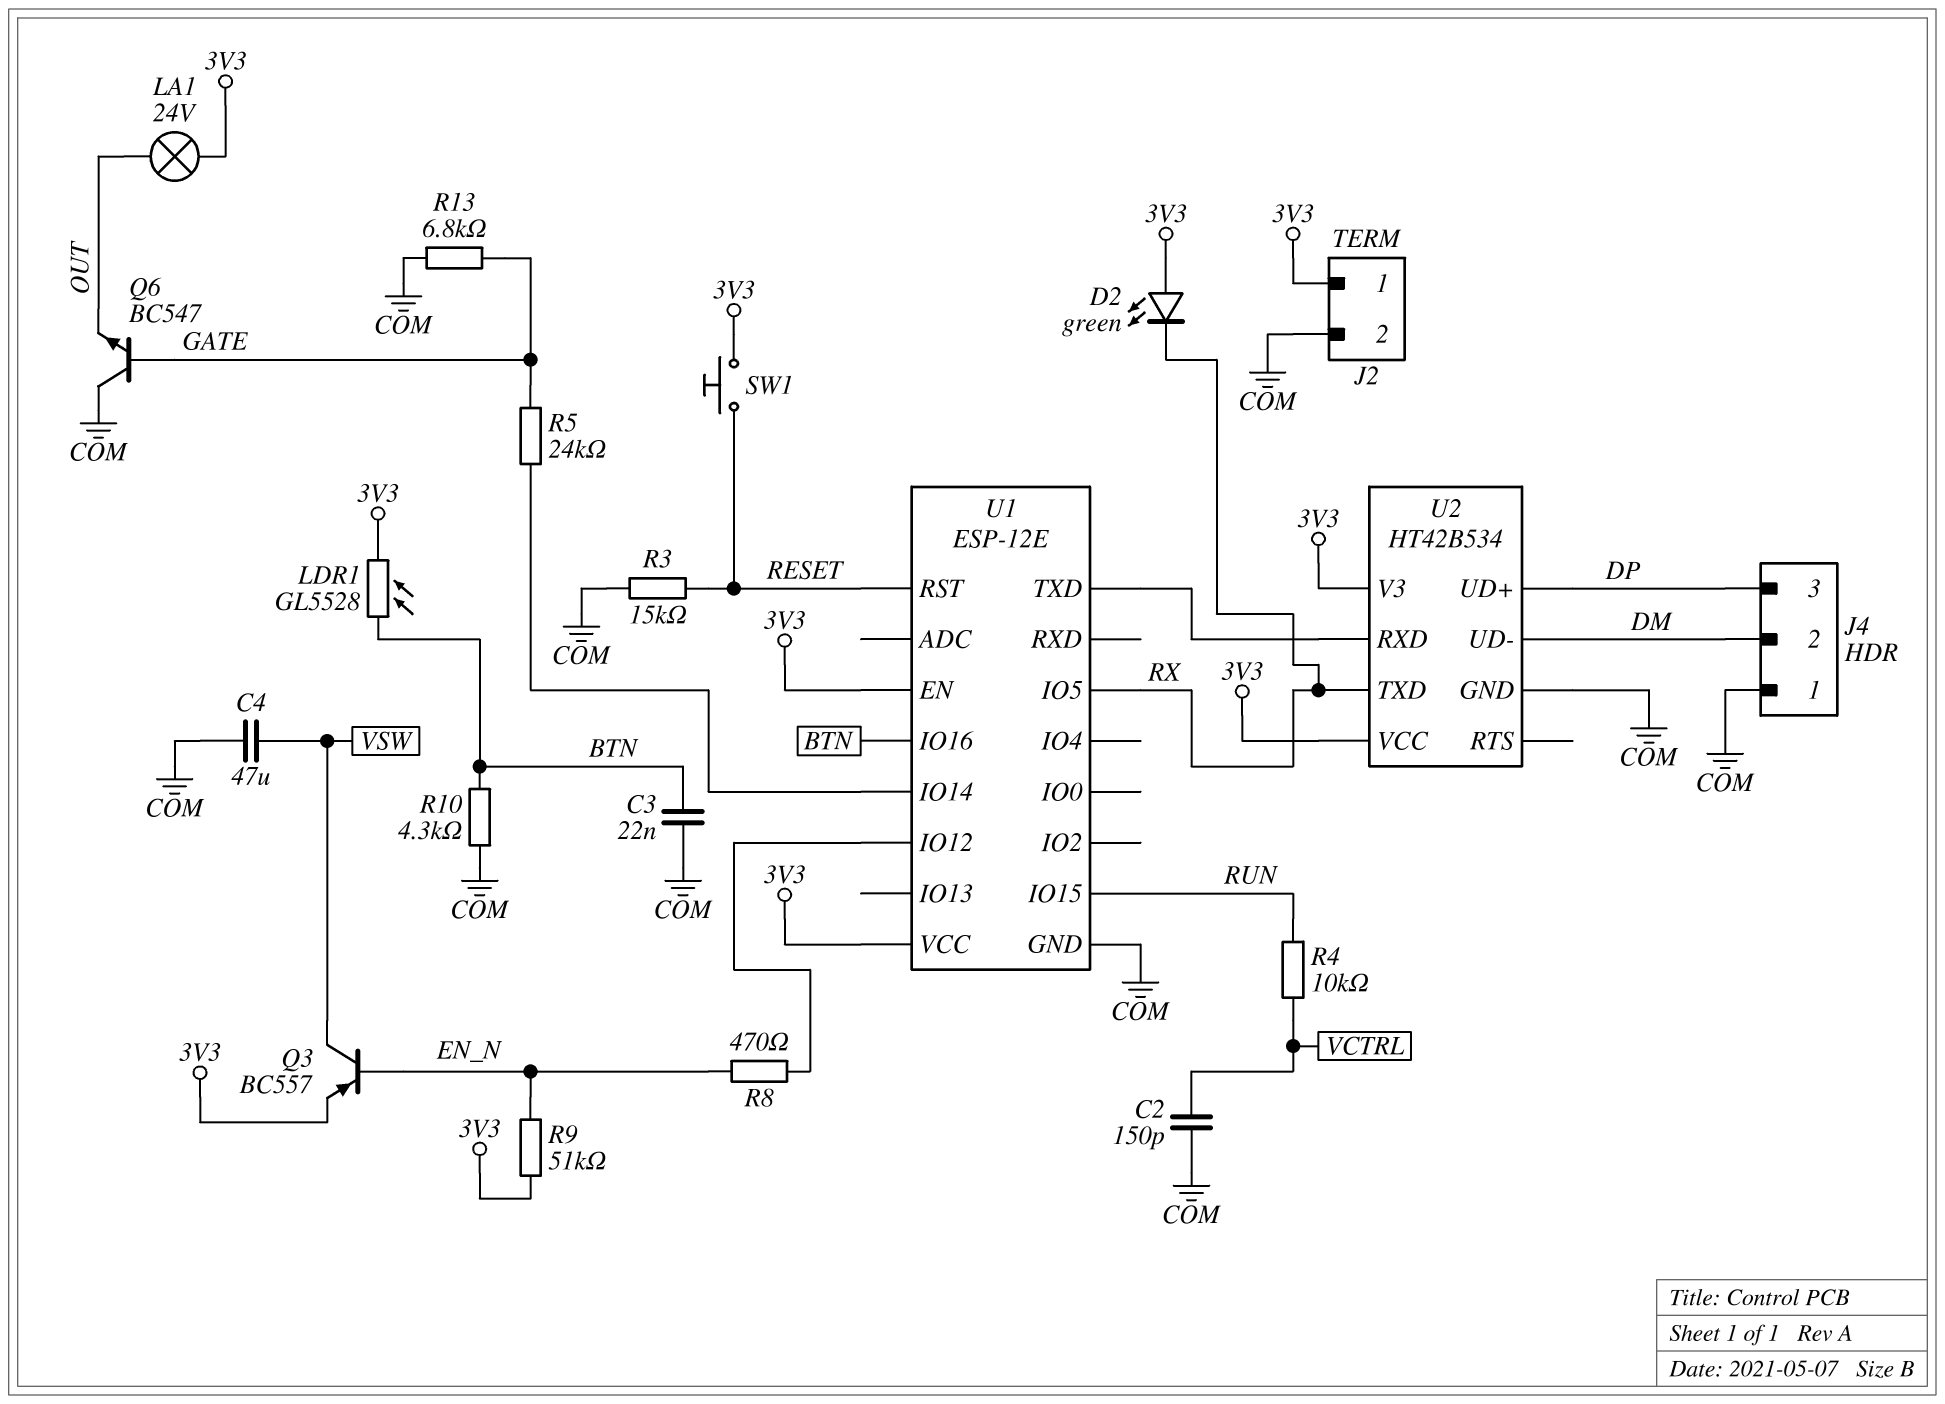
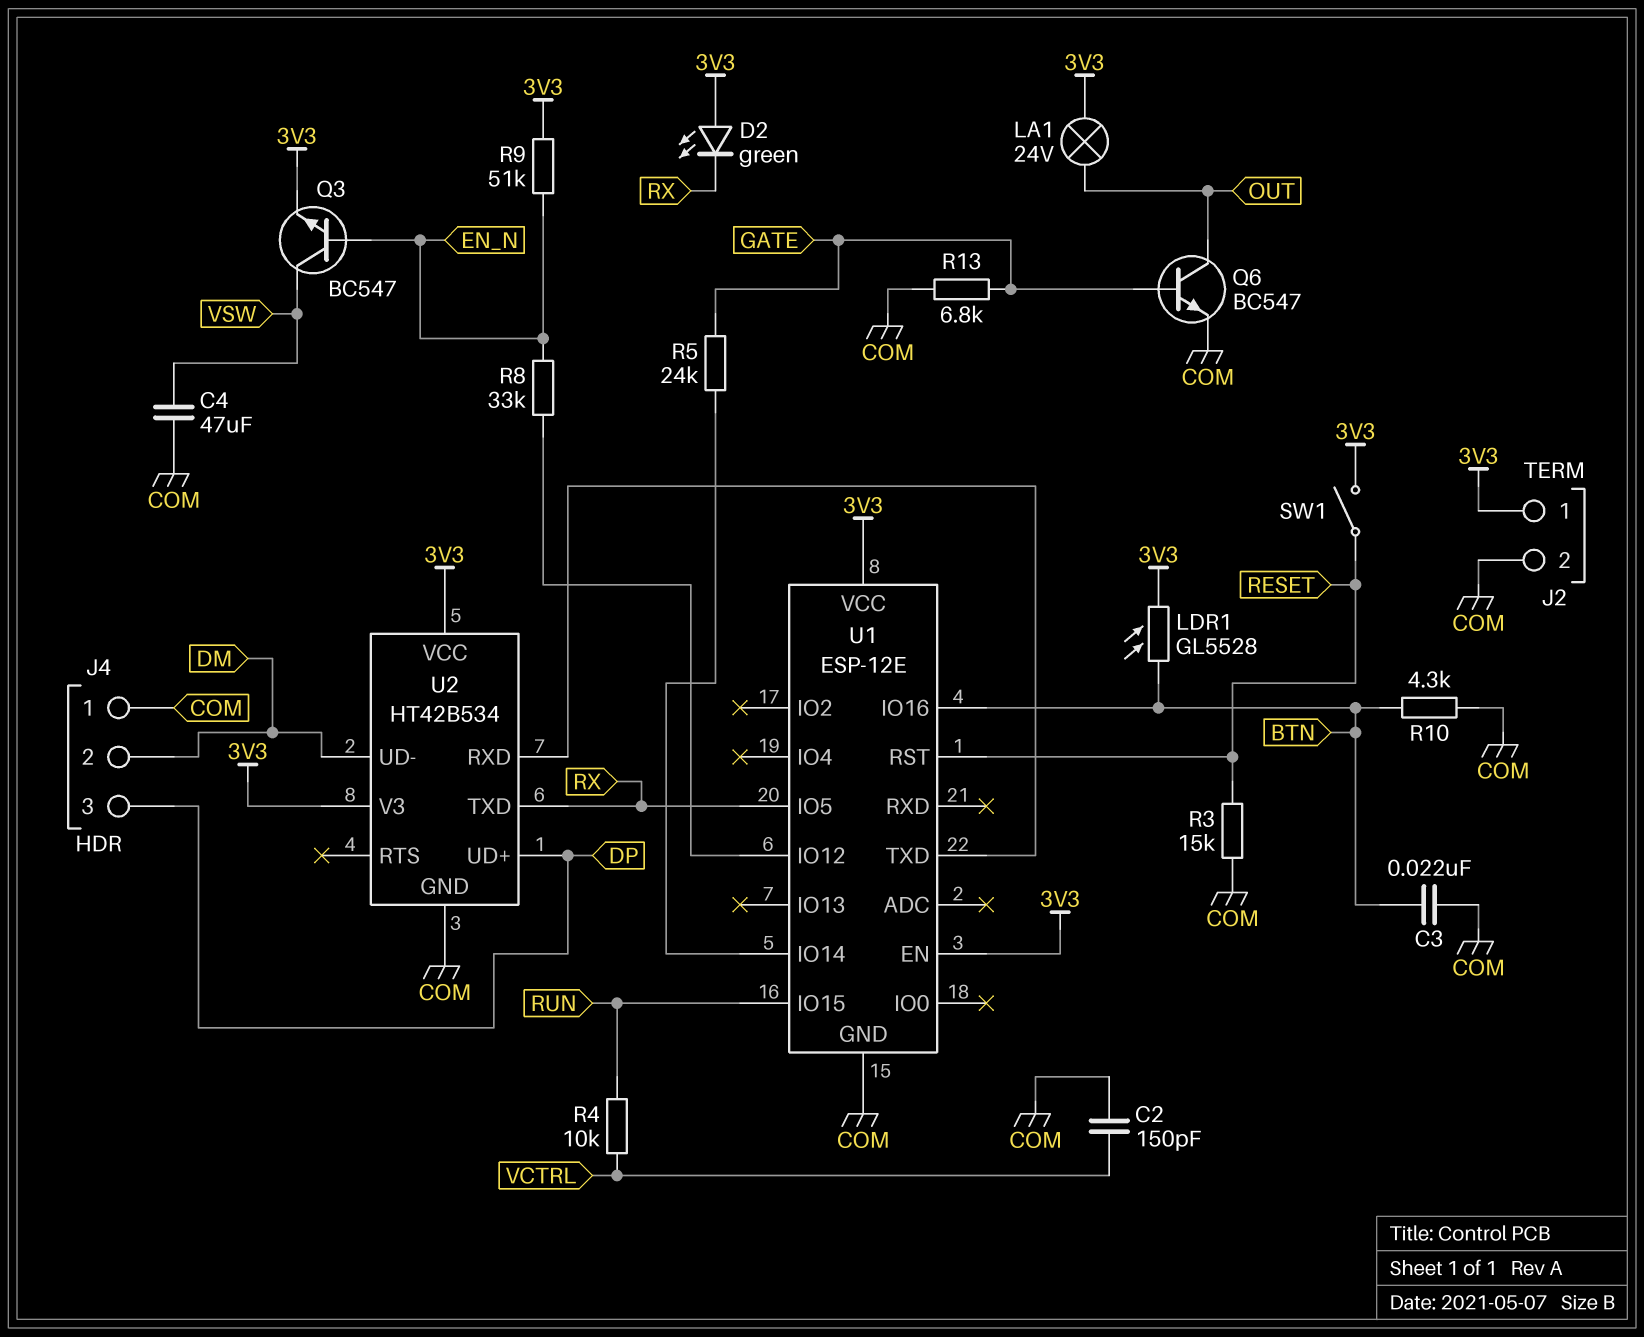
Q3: PNP BC557 (B EN_N, C VSW, E 3V3) -> NPN BC547 (B EN_N, C VSW, E 3V3)
Q6: NPN BC547 (B GATE, C COM, E OUT) -> NPN BC547 (B GATE, C OUT, E COM)
R8: 470 (EN_N, U1/IO12) -> 33k (EN_N, U1/IO12)
SW1: button (3V3, RESET) -> switch (3V3, RESET)

